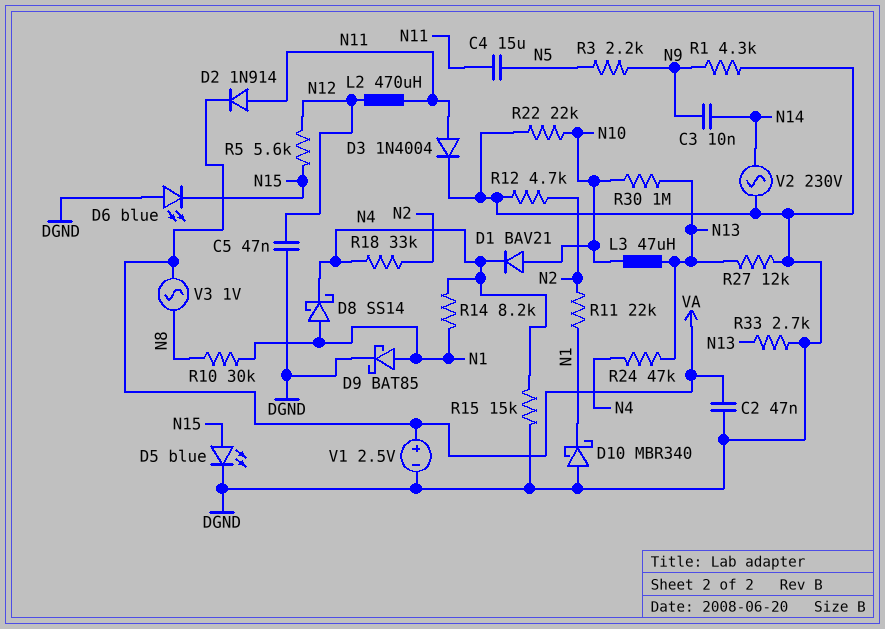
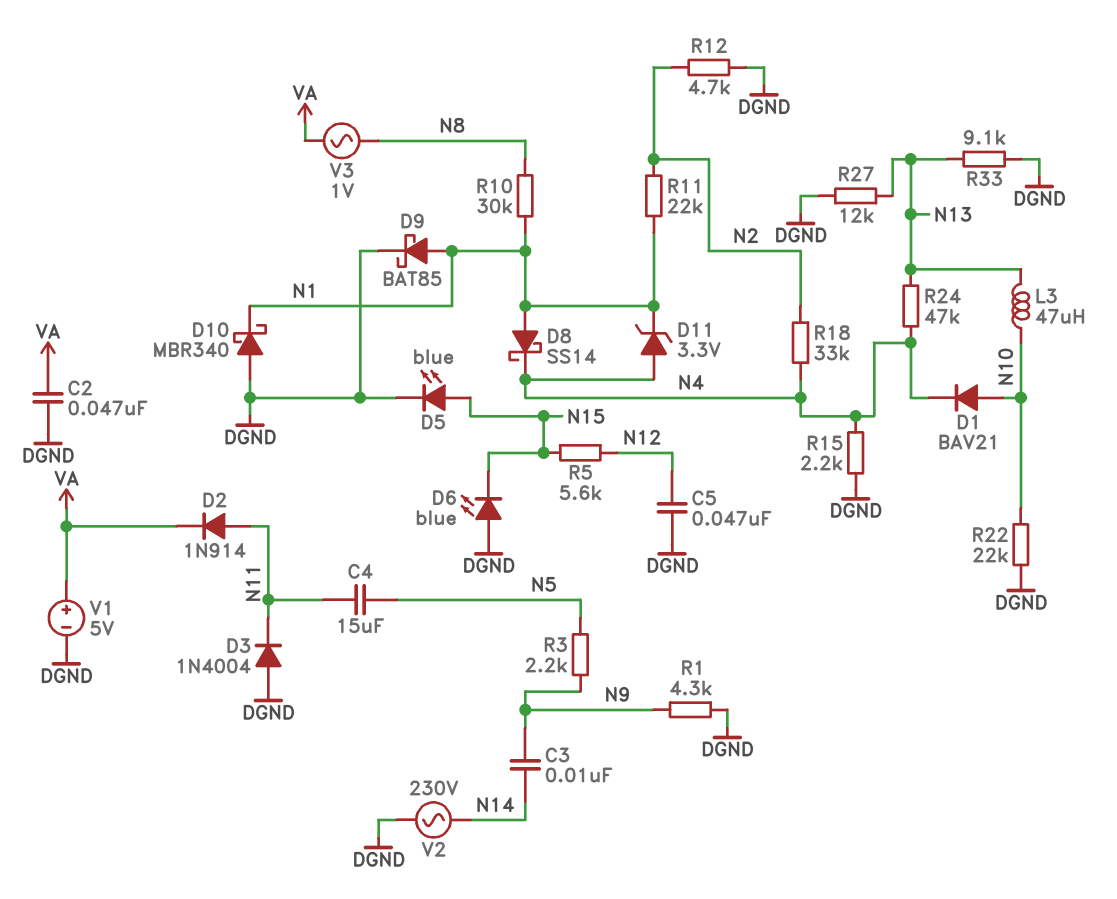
D3: diode 1N4004 (A N11, K DGND) -> diode 1N4004 (A DGND, K N11)
D11: none -> zener 3.3V (A N4, K N1)
L2: 470uH (N11, N12) -> none
R14: 8.2k (N1, N4) -> none
R15: 15k (DGND, N4) -> 2.2k (DGND, N4)
R30: 1M (N10, N13) -> none
R33: 2.7k (DGND, N13) -> 9.1k (DGND, N13)
V1: 2.5V (plus VA, minus DGND) -> 5V (plus VA, minus DGND)

